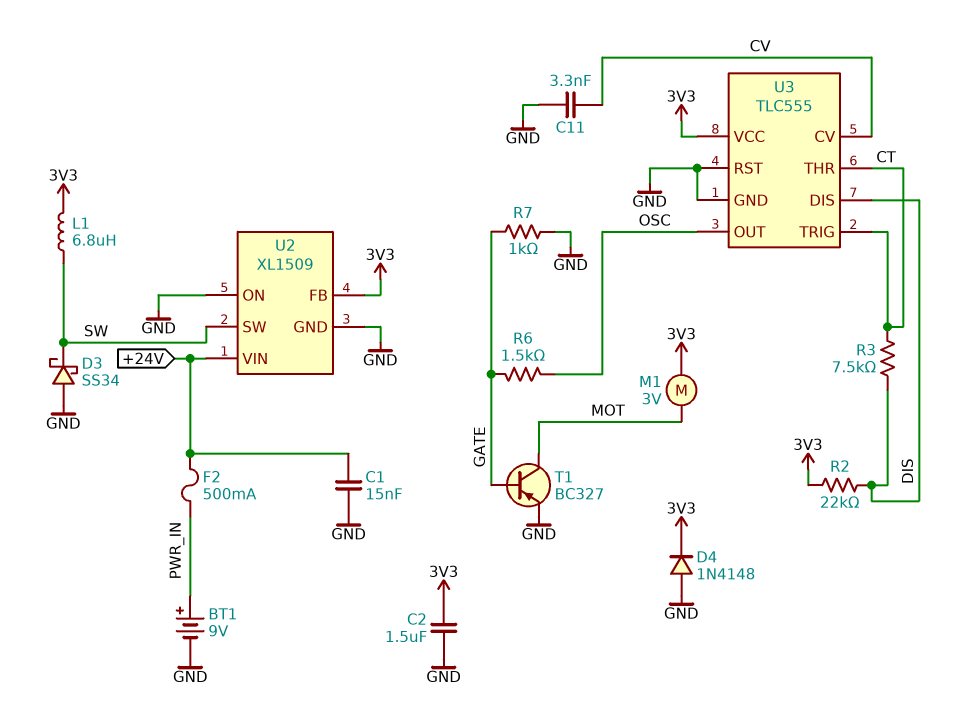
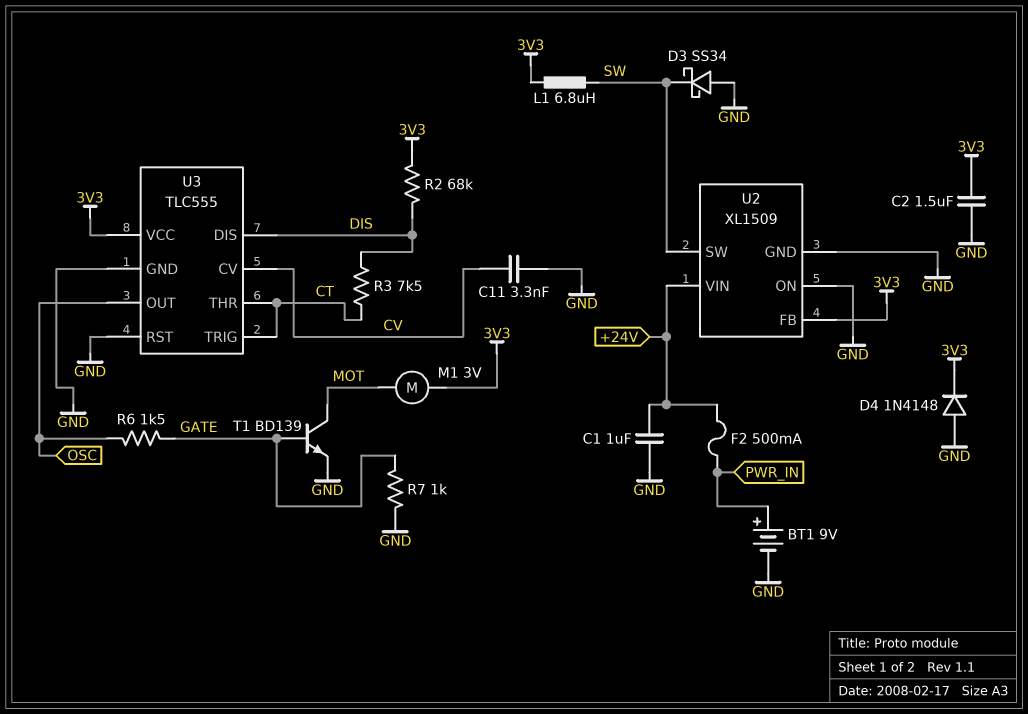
C1: 15nF (+24V, GND) -> 1uF (+24V, GND)
R2: 22k (3V3, DIS) -> 68k (3V3, DIS)
T1: PNP BC327 (B GATE, C MOT, E GND) -> NPN BD139 (B GATE, C MOT, E GND)

